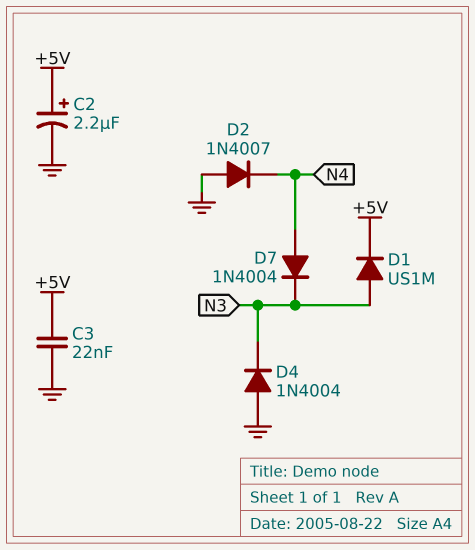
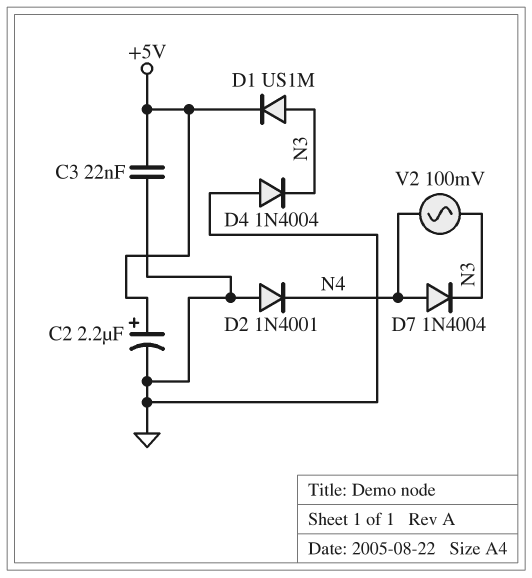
D2: diode 1N4007 (A GND, K N4) -> diode 1N4001 (A GND, K N4)
V2: none -> AC 100mV (N3, N4)

